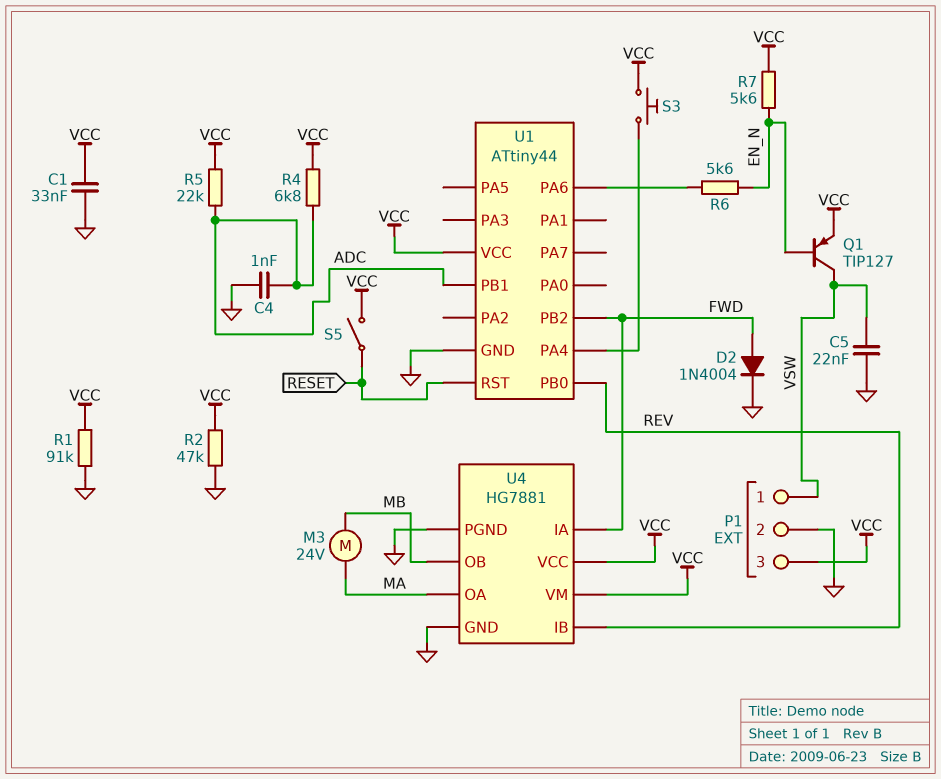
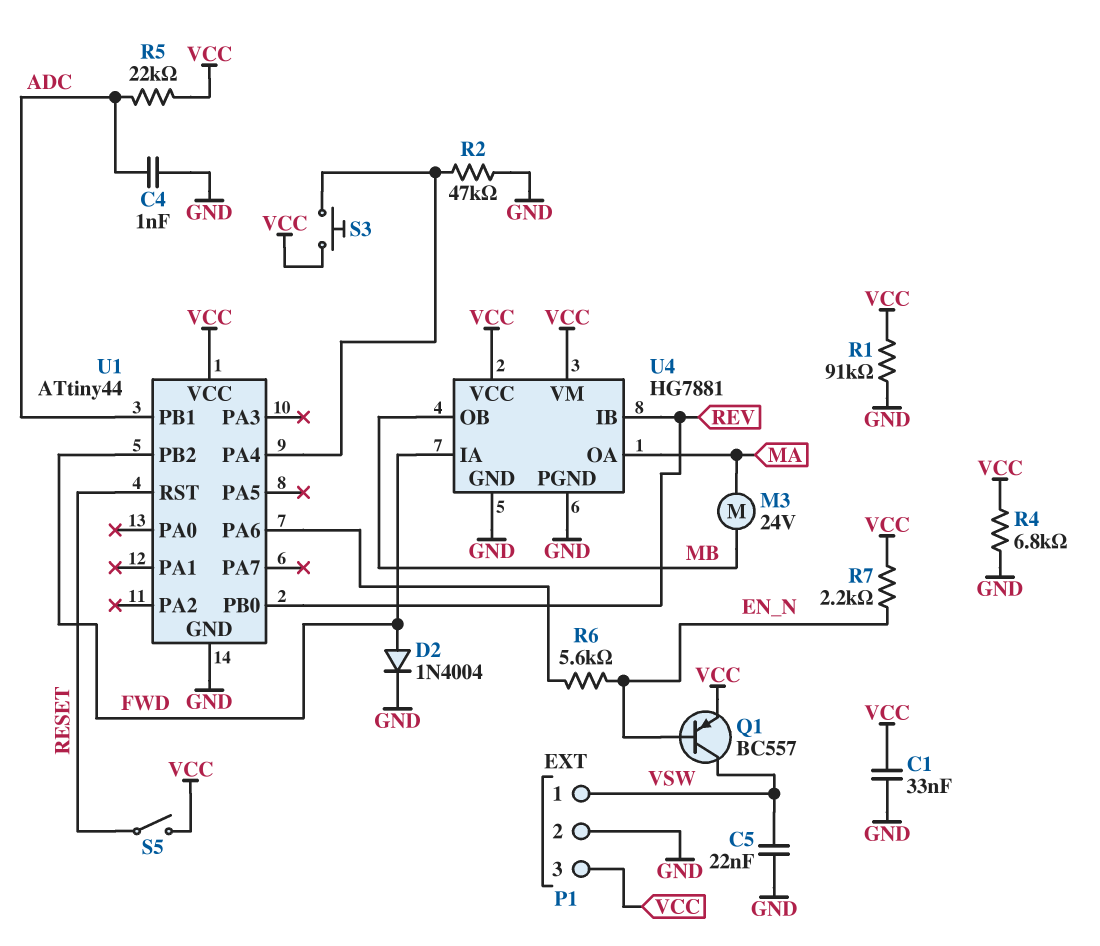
Q1: PNP TIP127 (B EN_N, C VSW, E VCC) -> PNP BC557 (B EN_N, C VSW, E VCC)
R2: 47k (GND, VCC) -> 47k (GND, U1/PA4)
R4: 6.8k (ADC, VCC) -> 6.8k (GND, VCC)
R7: 5.6k (EN_N, VCC) -> 2.2k (EN_N, VCC)

